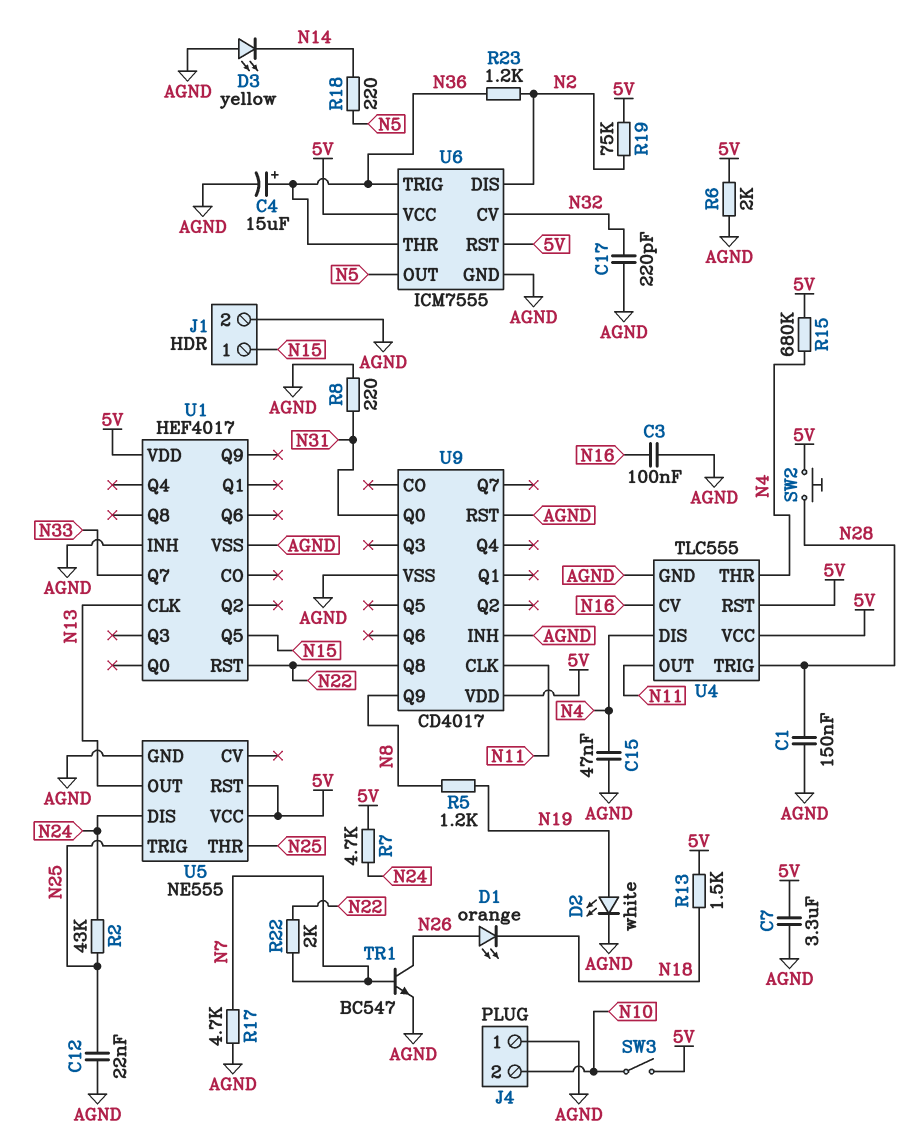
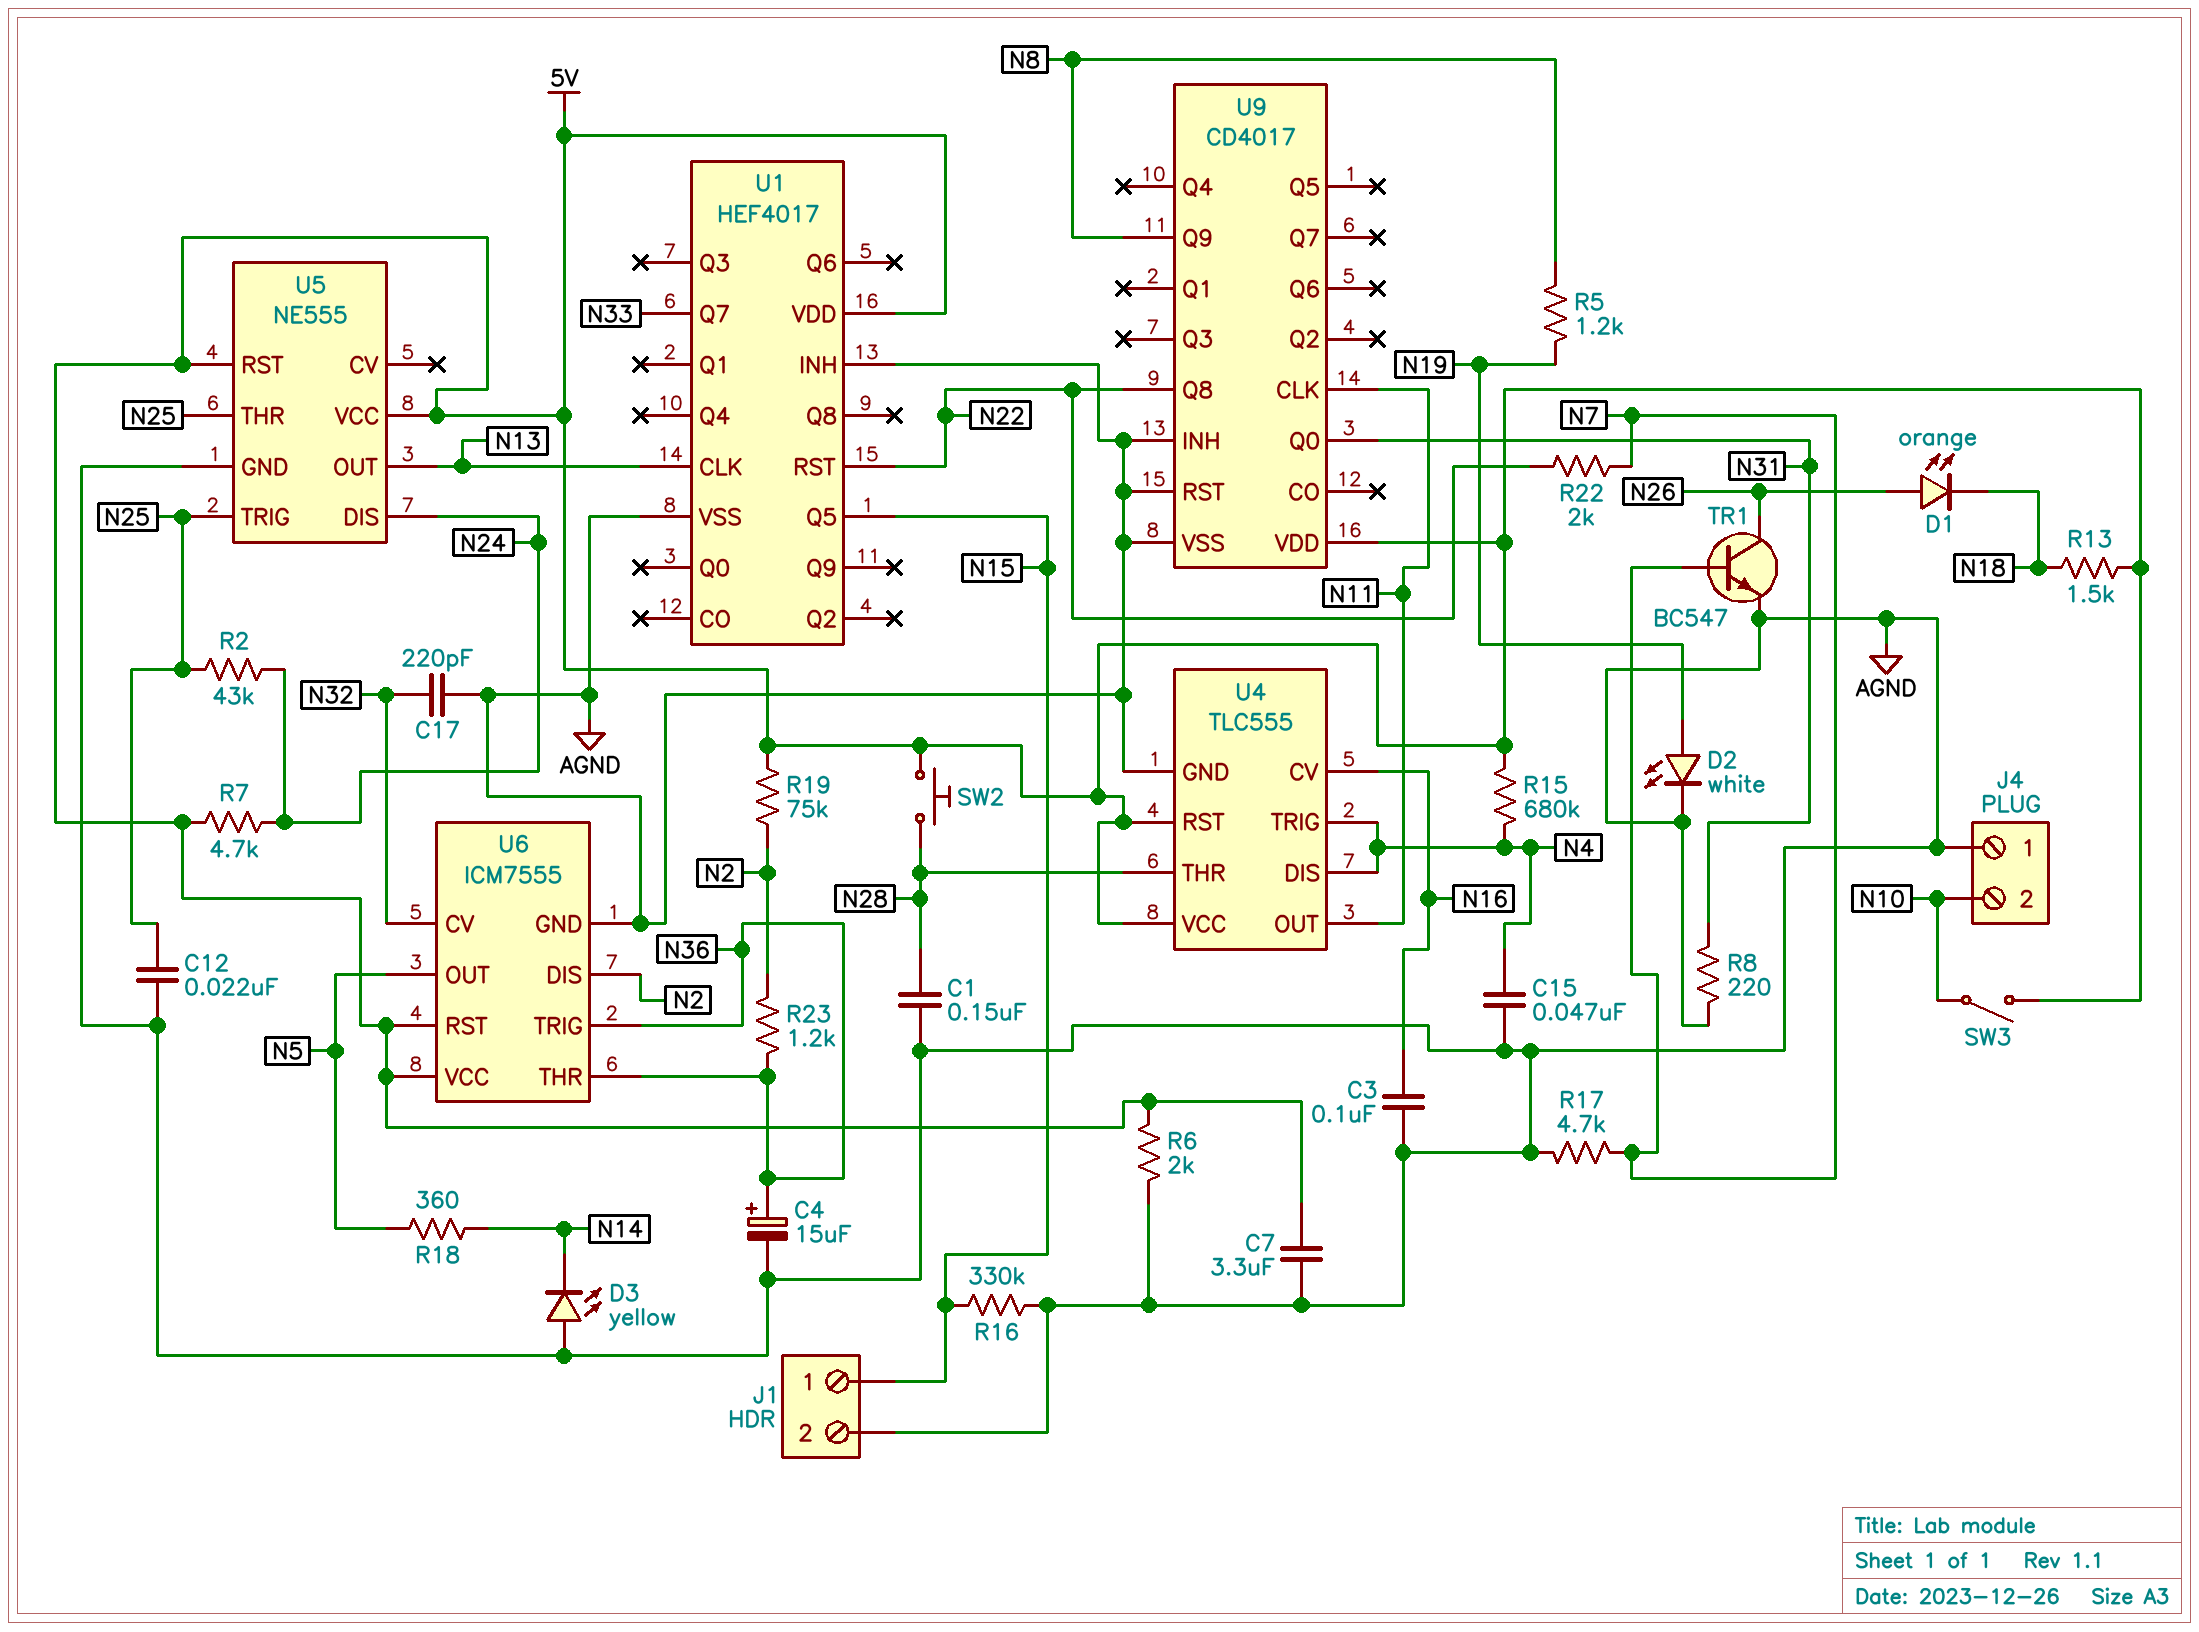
R16: none -> 330k (AGND, N15)
R18: 220 (N5, N14) -> 360 (N5, N14)
U4 pin THR: N4 -> N28
U4 pin TRIG: N28 -> N4

